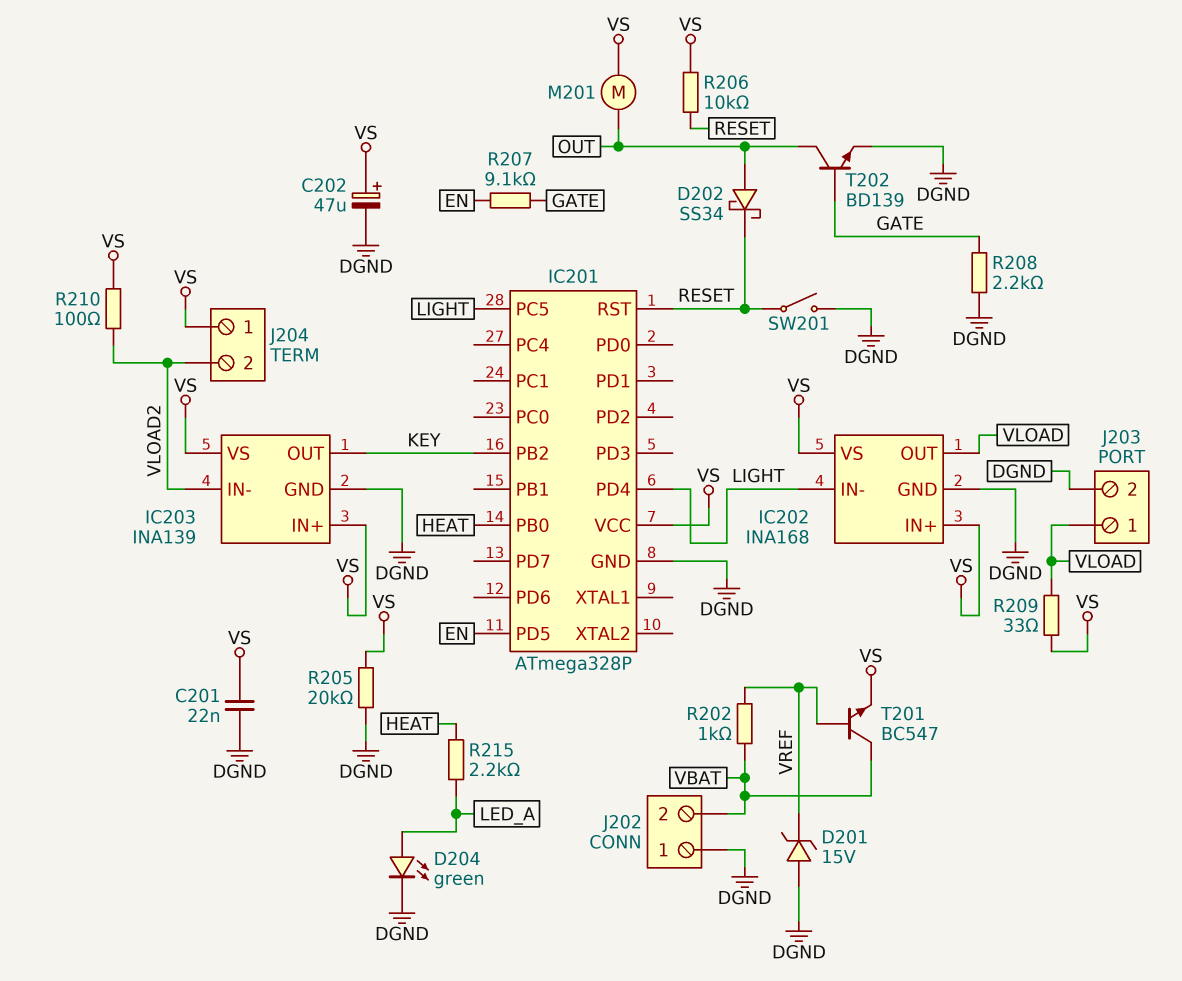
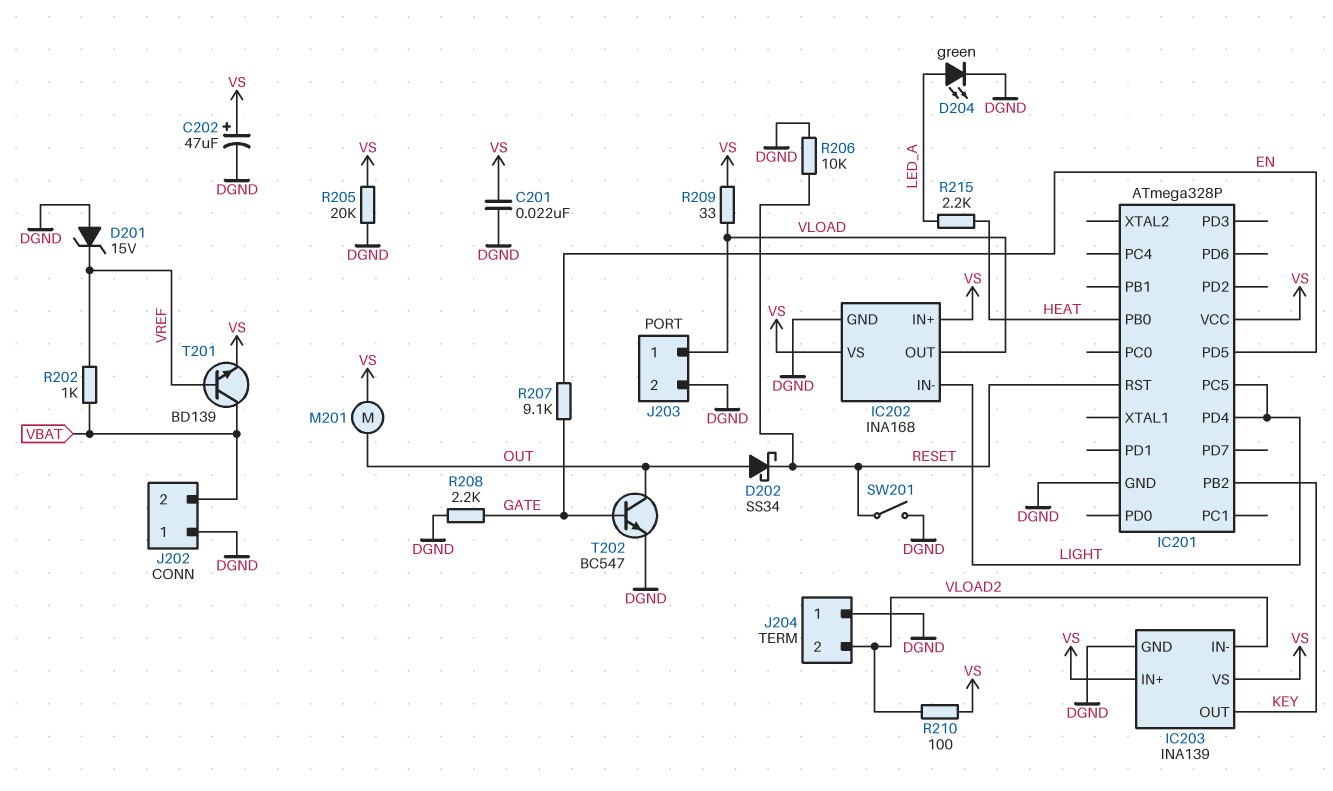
J204 pin 1: VS -> DGND
R206: 10k (RESET, VS) -> 10k (DGND, RESET)
T201: NPN BC547 (B VREF, C VBAT, E VS) -> NPN BD139 (B VREF, C VBAT, E VS)
T202: NPN BD139 (B GATE, C OUT, E DGND) -> NPN BC547 (B GATE, C OUT, E DGND)

